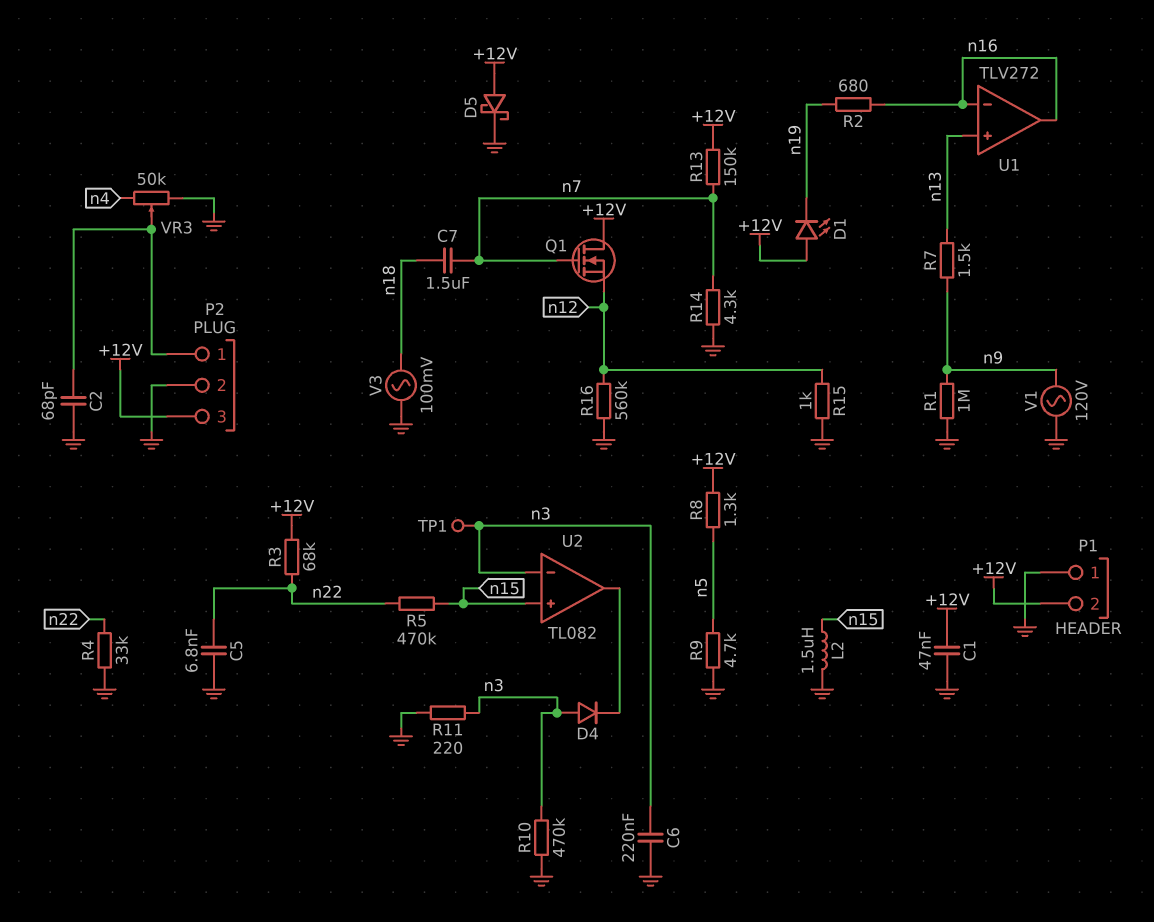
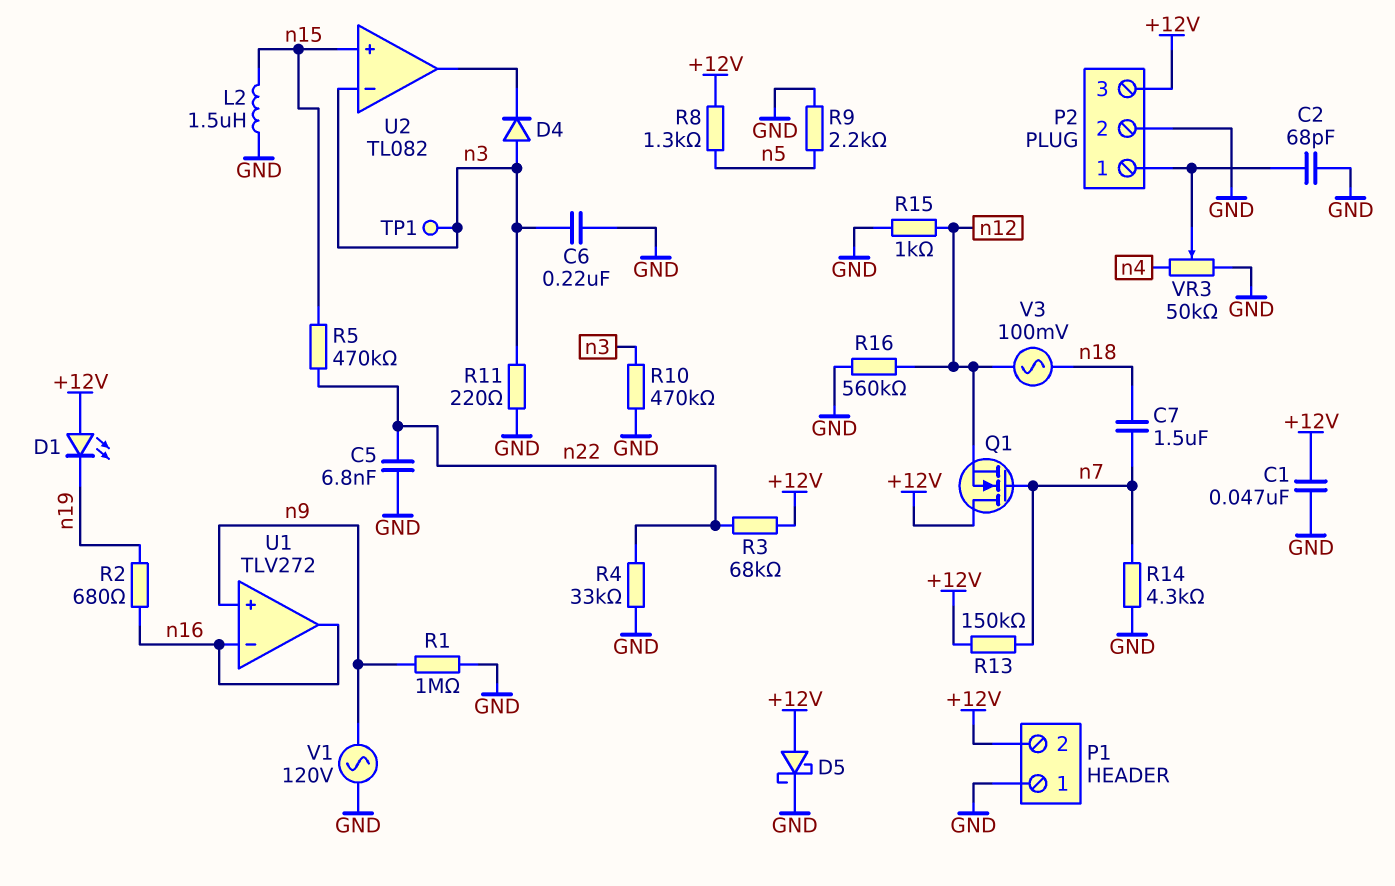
R7: 1.5k (n9, n13) -> none
R9: 4.7k (GND, n5) -> 2.2k (GND, n5)
U1 pin in+: n13 -> n9
V3: AC 100mV (GND, n18) -> AC 100mV (n12, n18)

